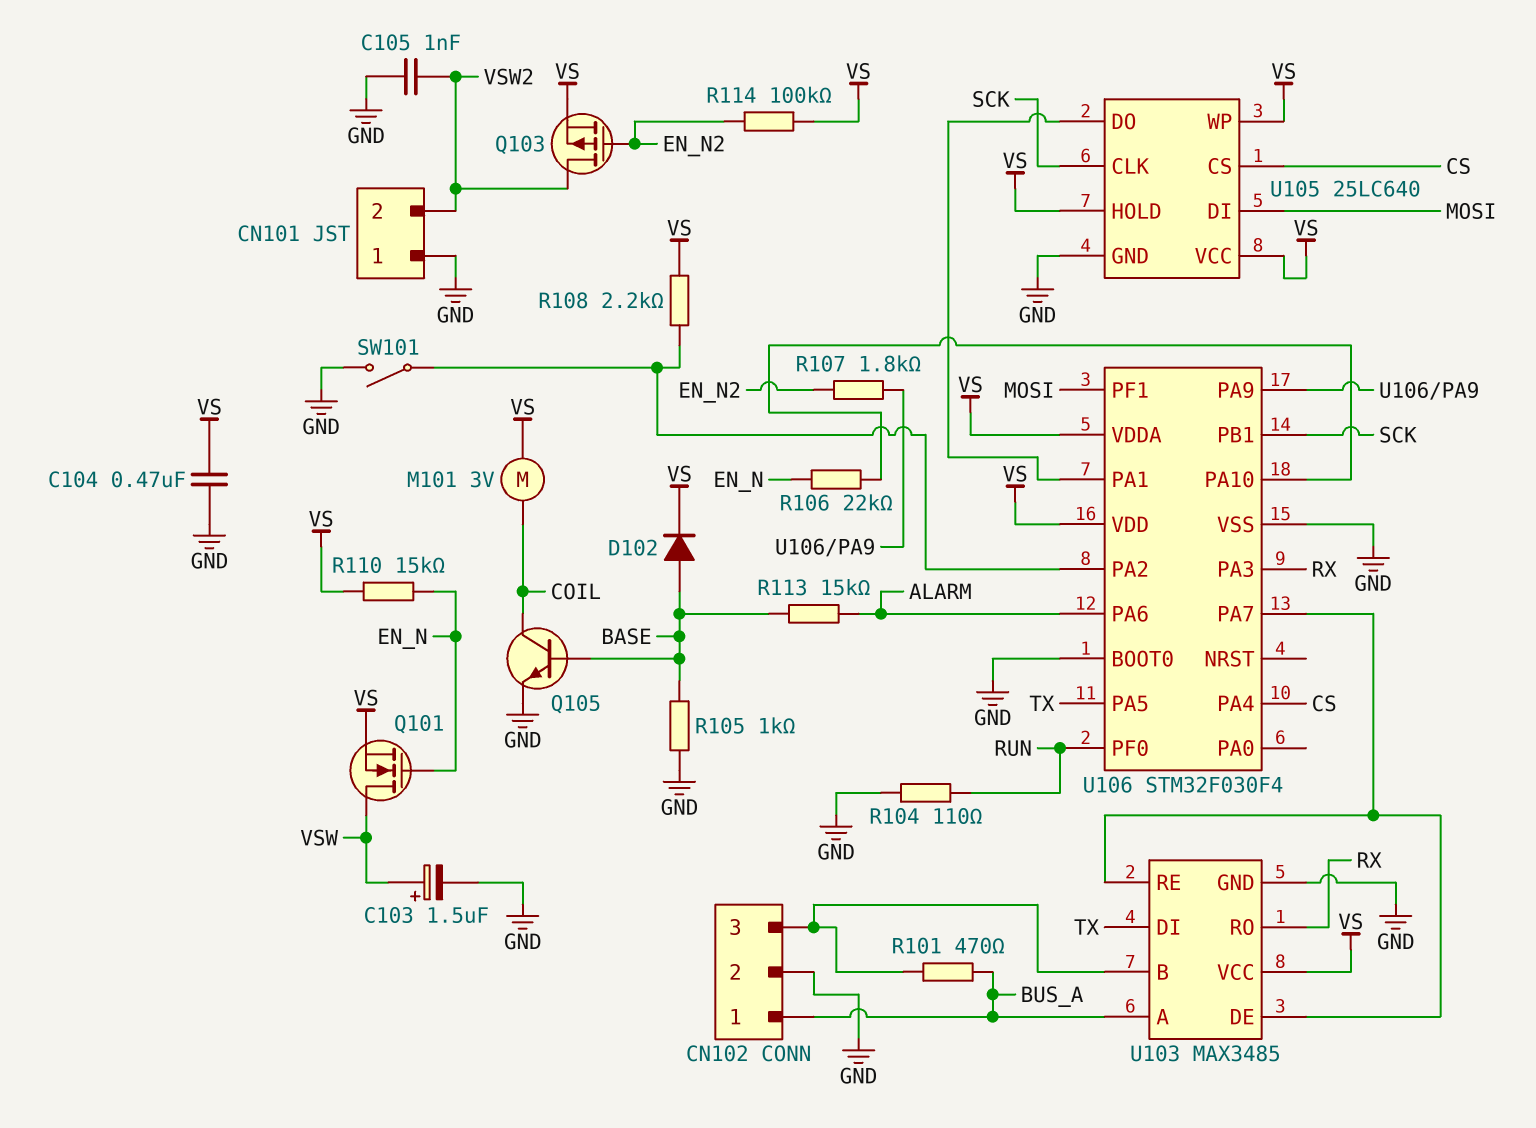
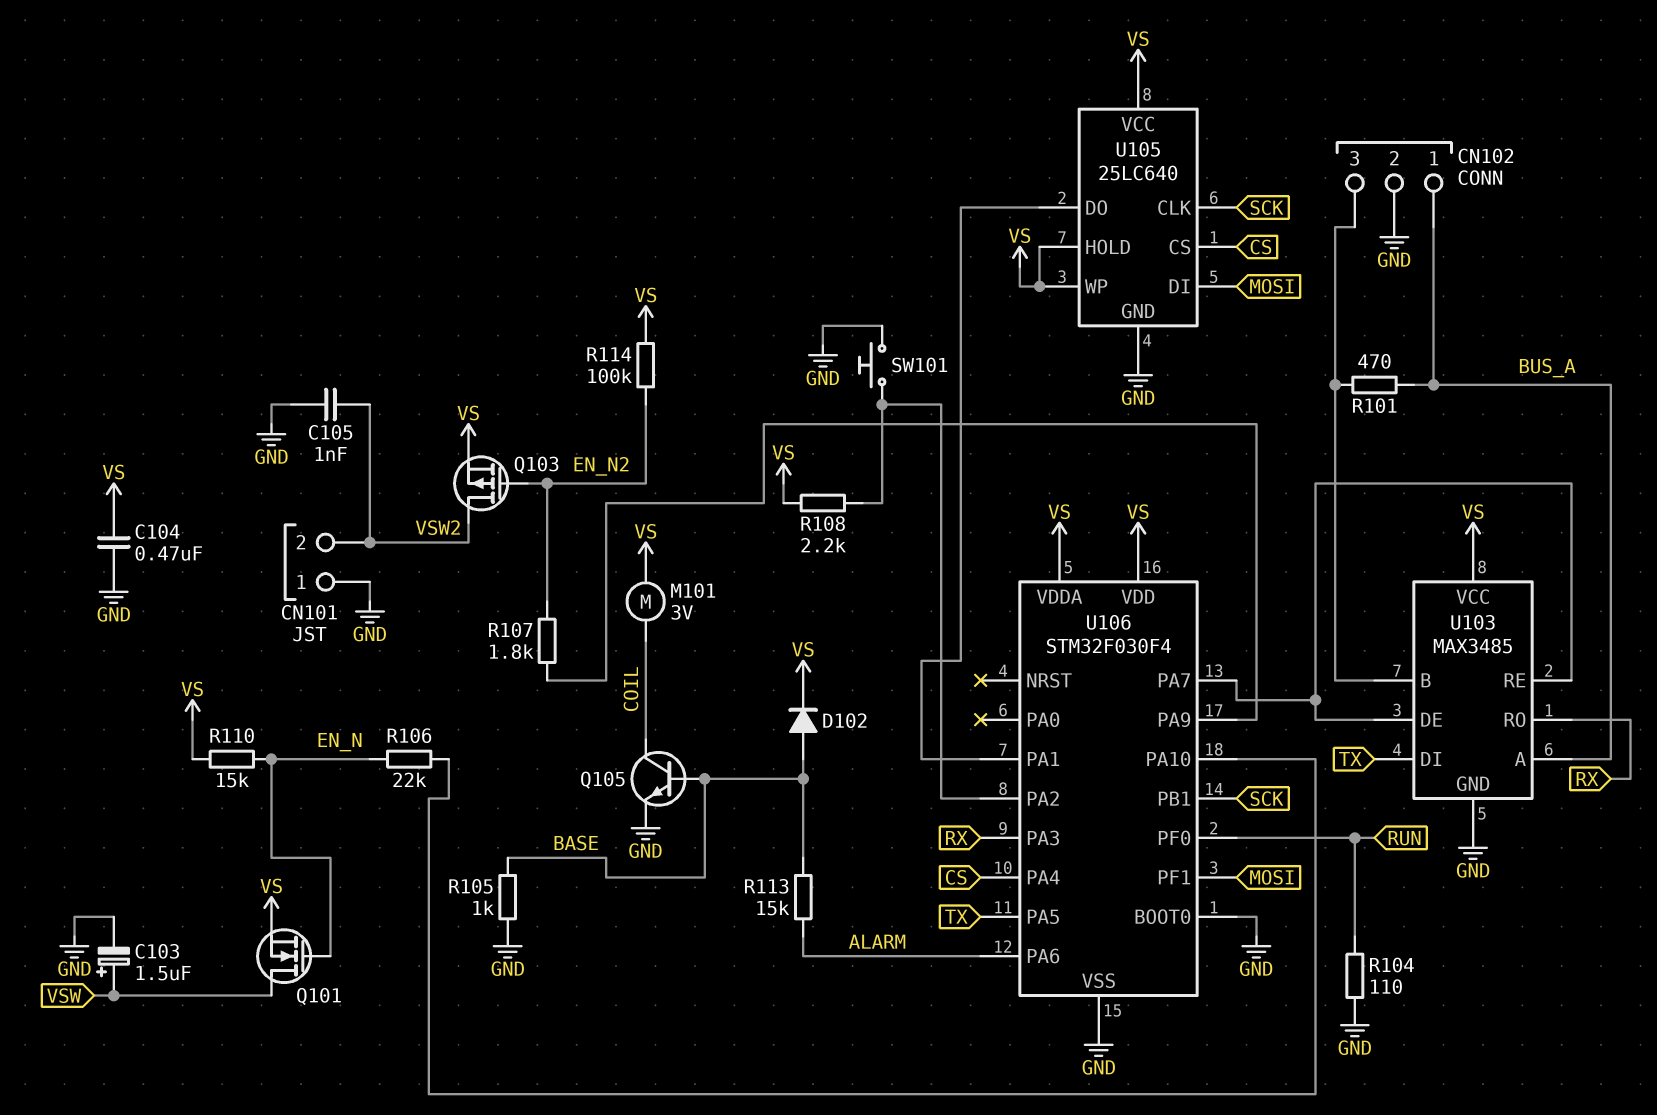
SW101: switch (GND, U106/PA2) -> button (GND, U106/PA2)

